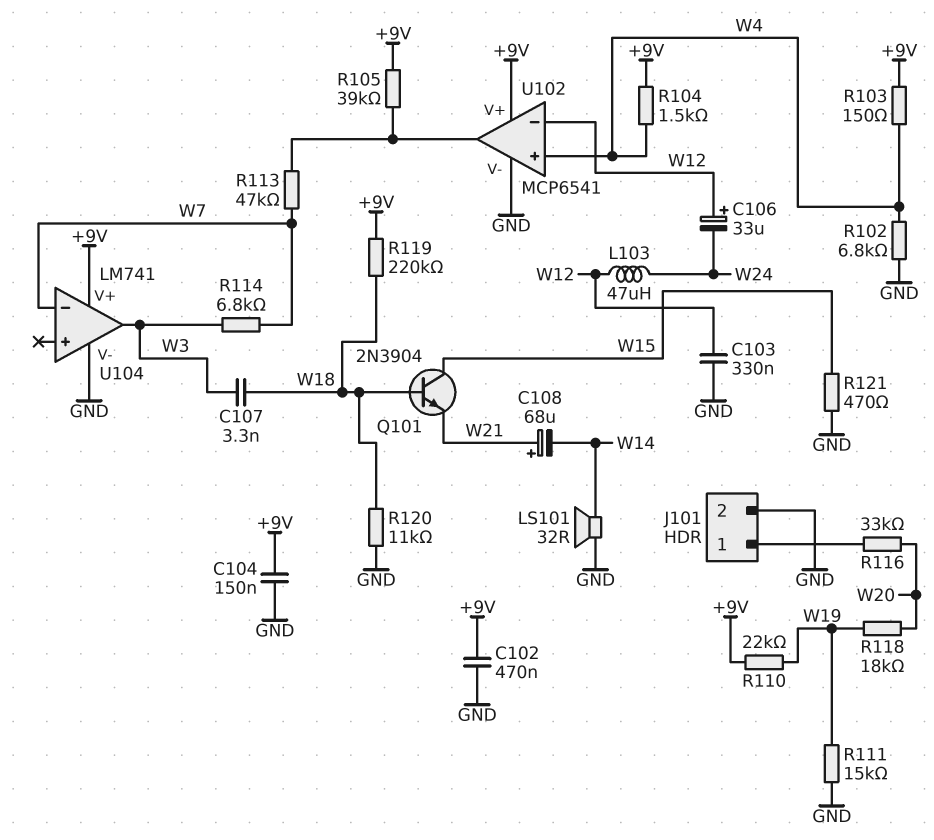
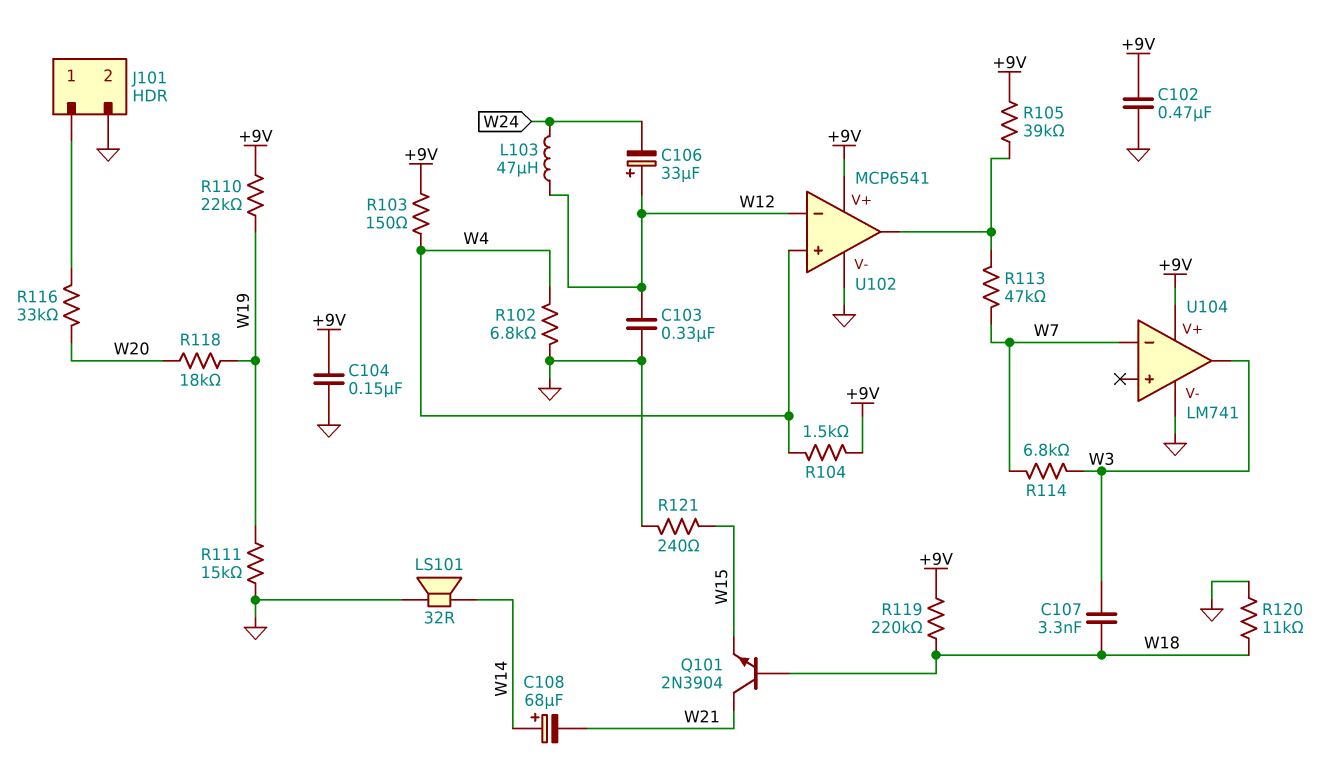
C108: 68uF (plus W21, minus W14) -> 68uF (plus W14, minus W21)
Q101: NPN 2N3904 (B W18, C W15, E W21) -> NPN 2N3904 (B W18, C W21, E W15)
R121: 470 (GND, W15) -> 240 (GND, W15)

